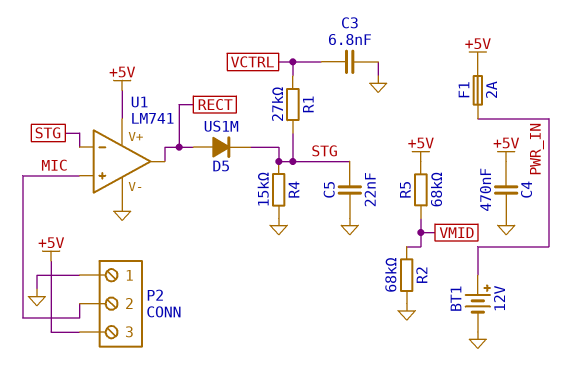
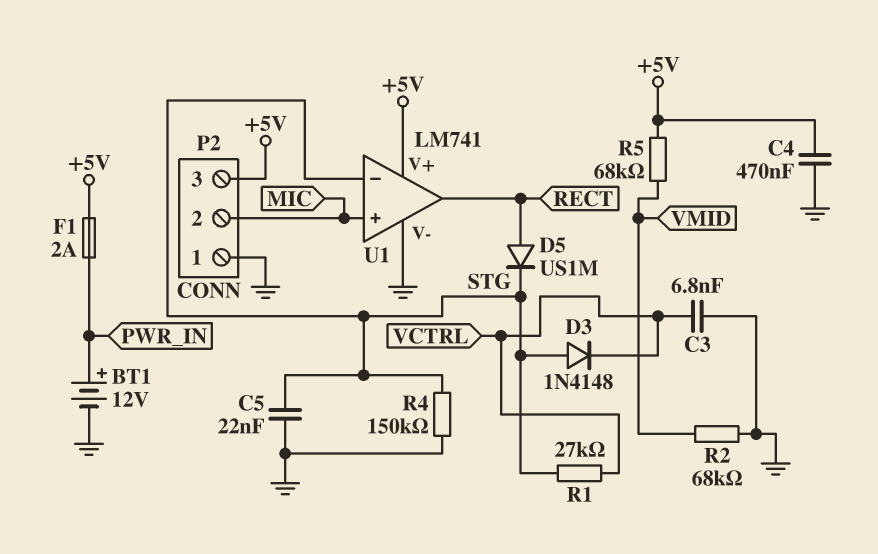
D3: none -> diode 1N4148 (A STG, K VCTRL)
R4: 15k (GND, STG) -> 150k (GND, STG)

